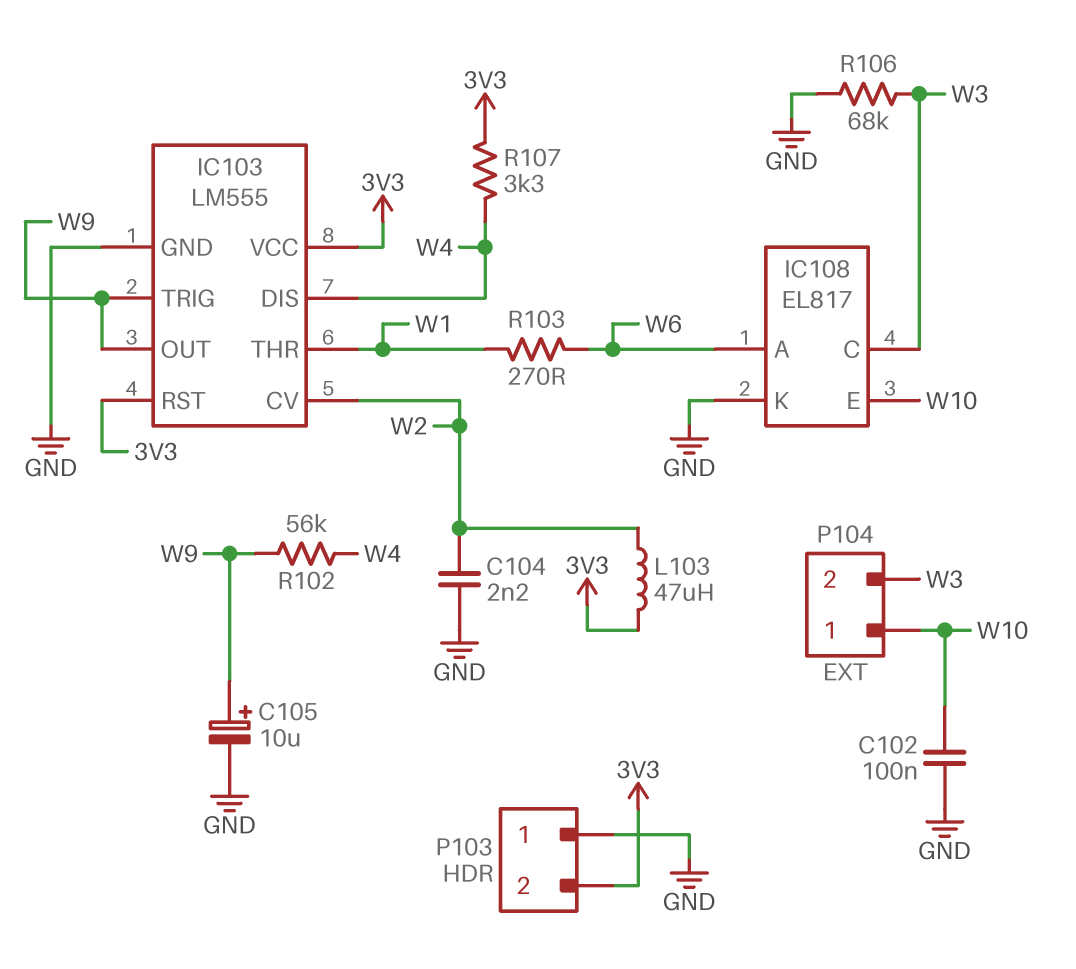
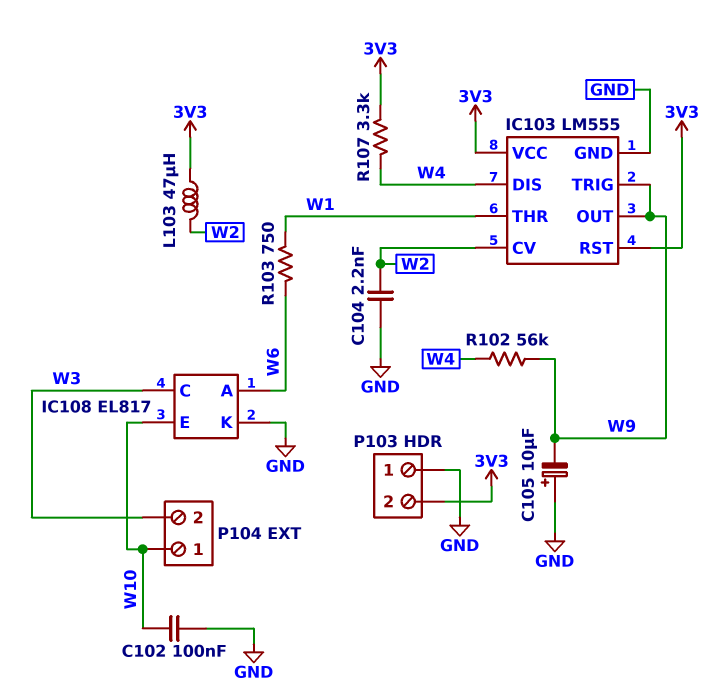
C105: 10uF (plus W9, minus GND) -> 10uF (plus GND, minus W9)
R103: 270 (W1, W6) -> 750 (W1, W6)
R106: 68k (GND, W3) -> none

